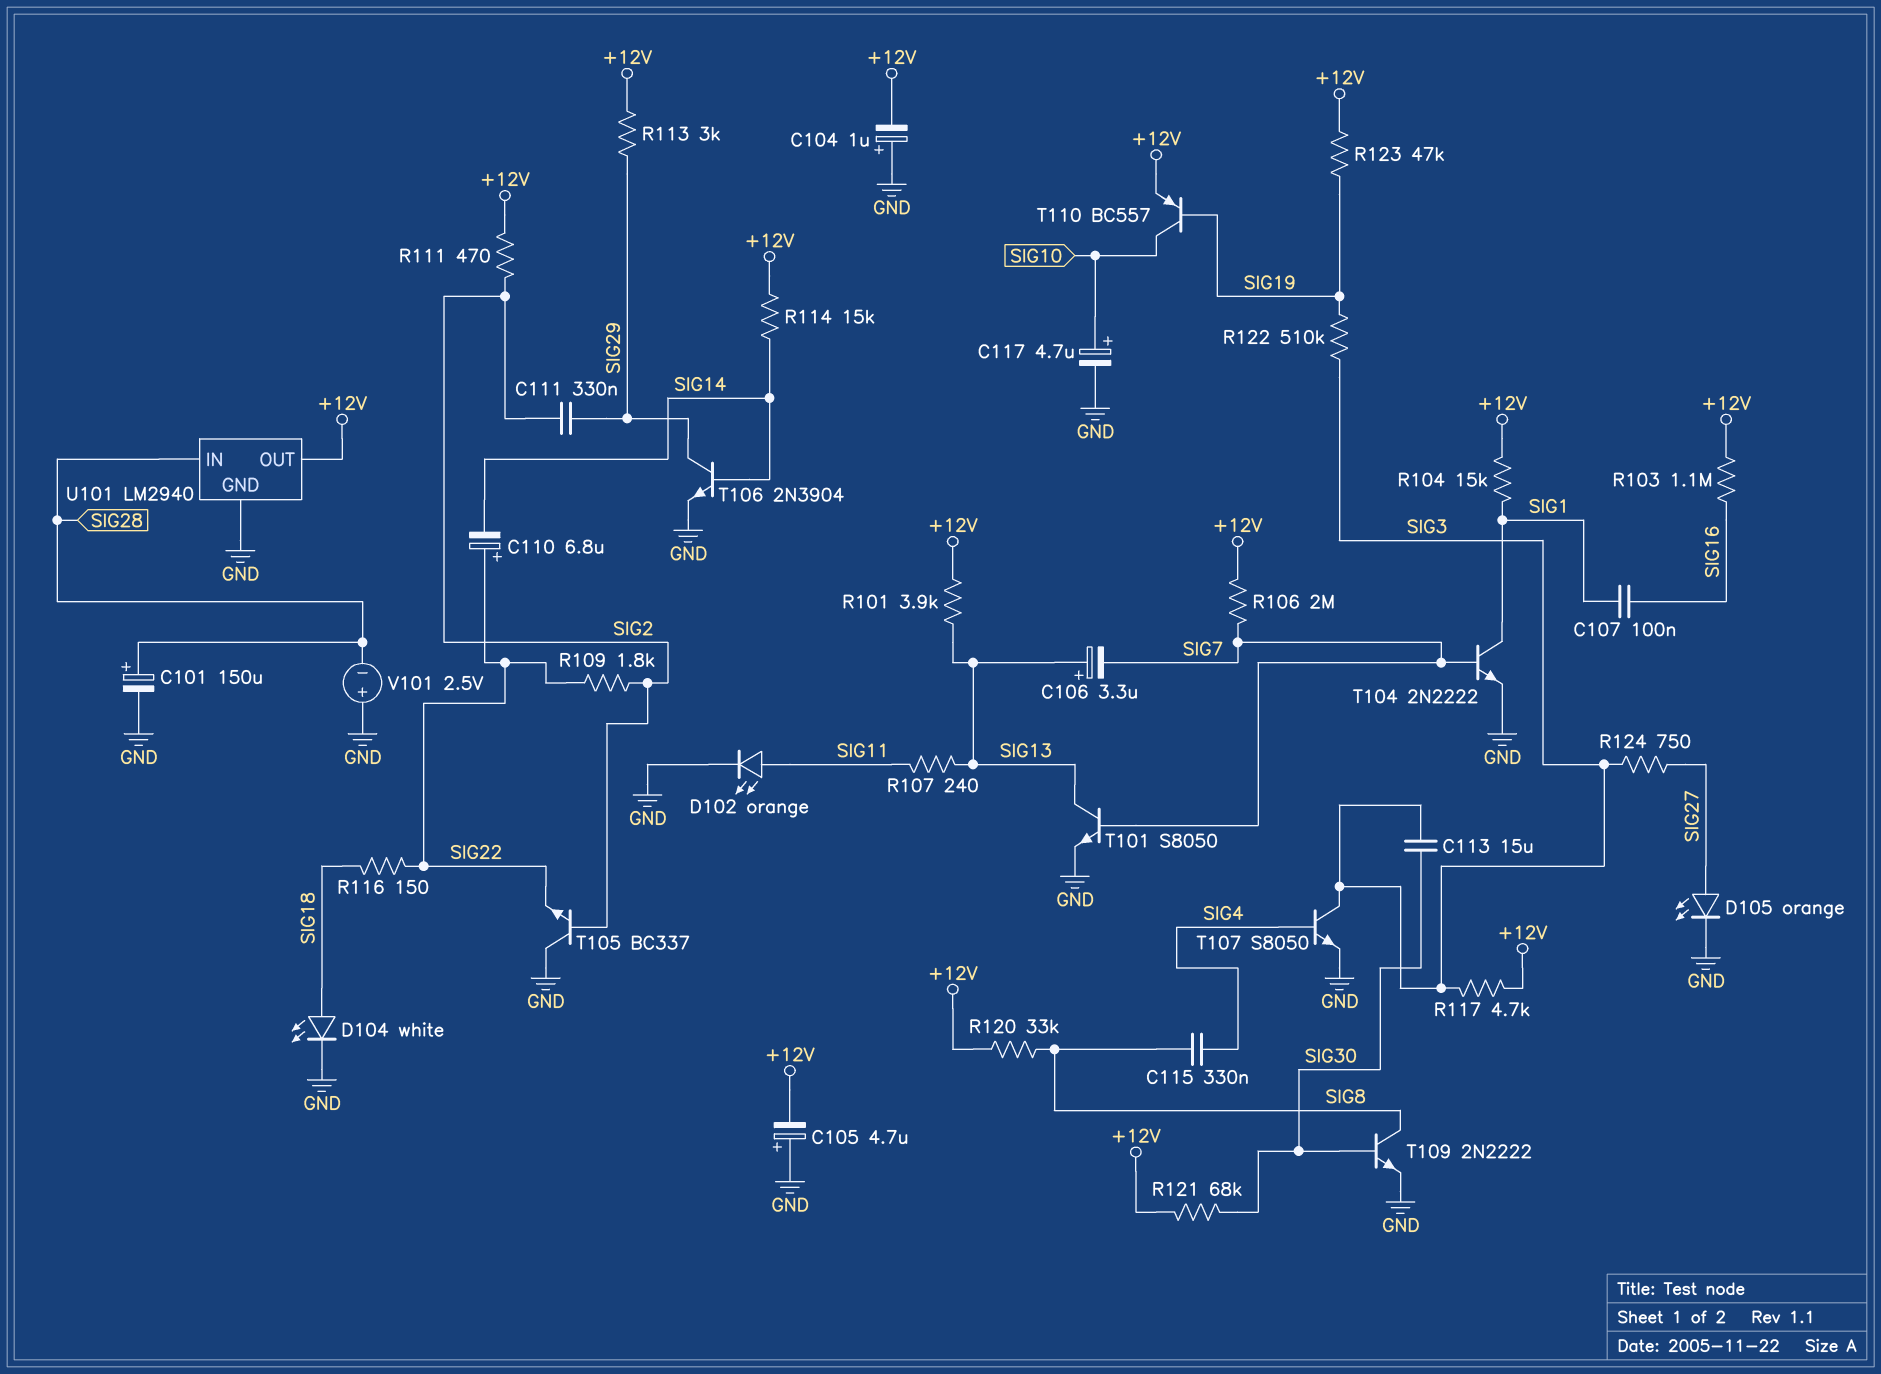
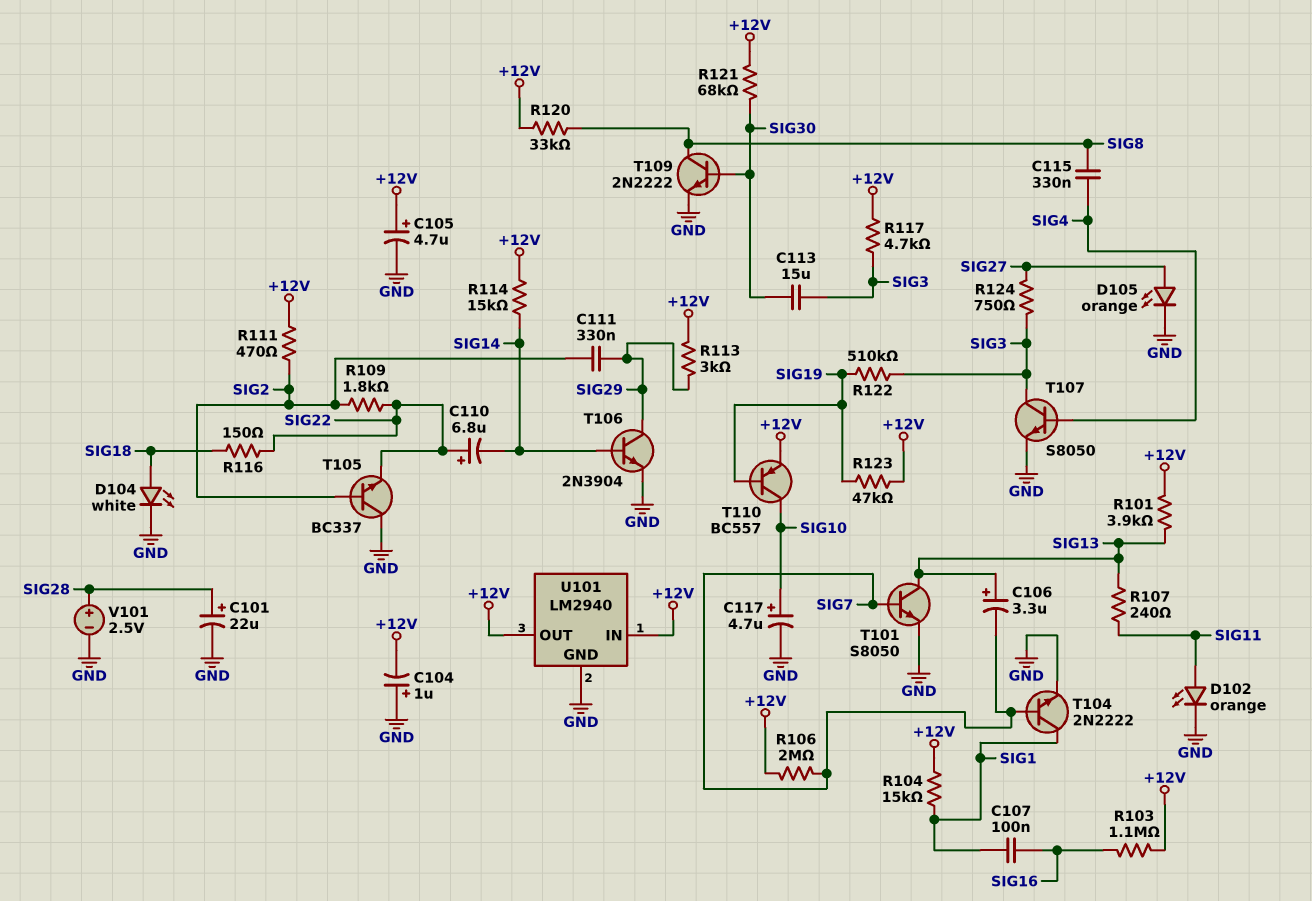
C101: 150uF (plus SIG28, minus GND) -> 22uF (plus SIG28, minus GND)
C105: 4.7uF (plus GND, minus +12V) -> 4.7uF (plus +12V, minus GND)
U101 pin IN: SIG28 -> +12V
V101: 2.5V (plus GND, minus SIG28) -> 2.5V (plus SIG28, minus GND)

